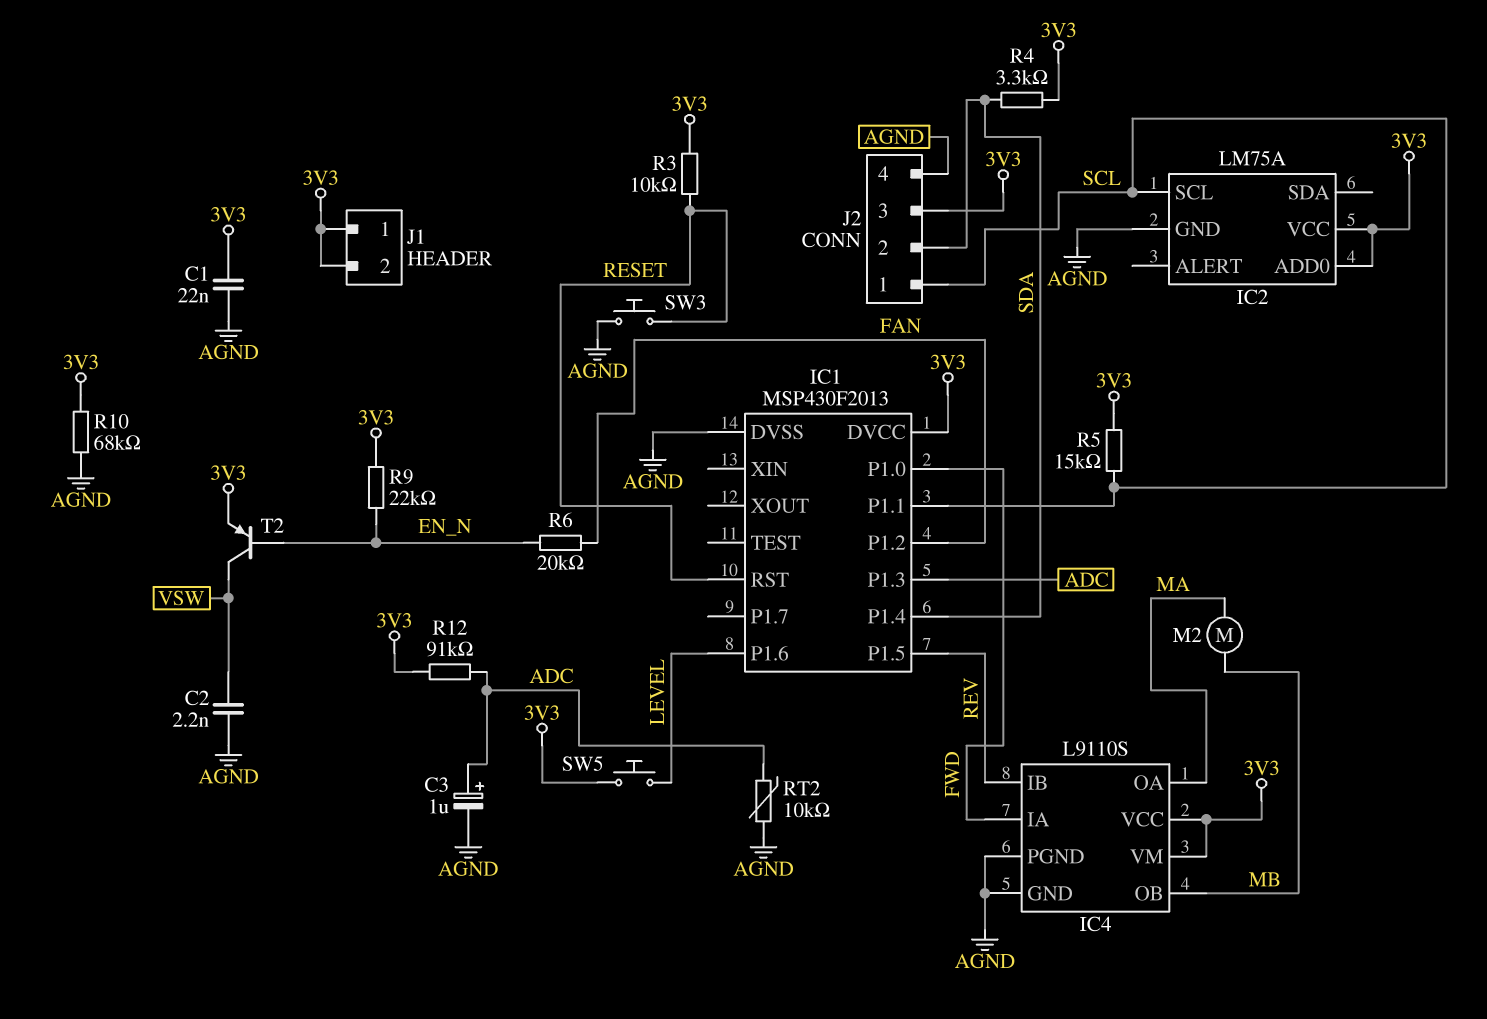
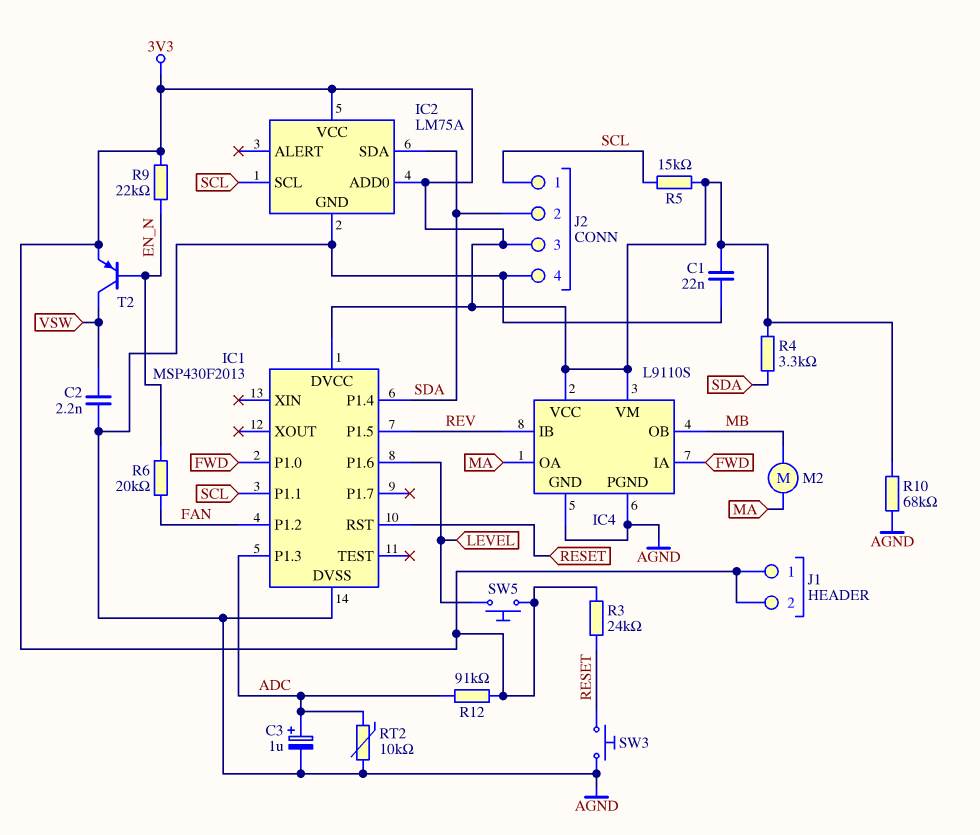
IC2 pin SDA: none -> SDA
R3: 10k (3V3, RESET) -> 24k (3V3, RESET)

